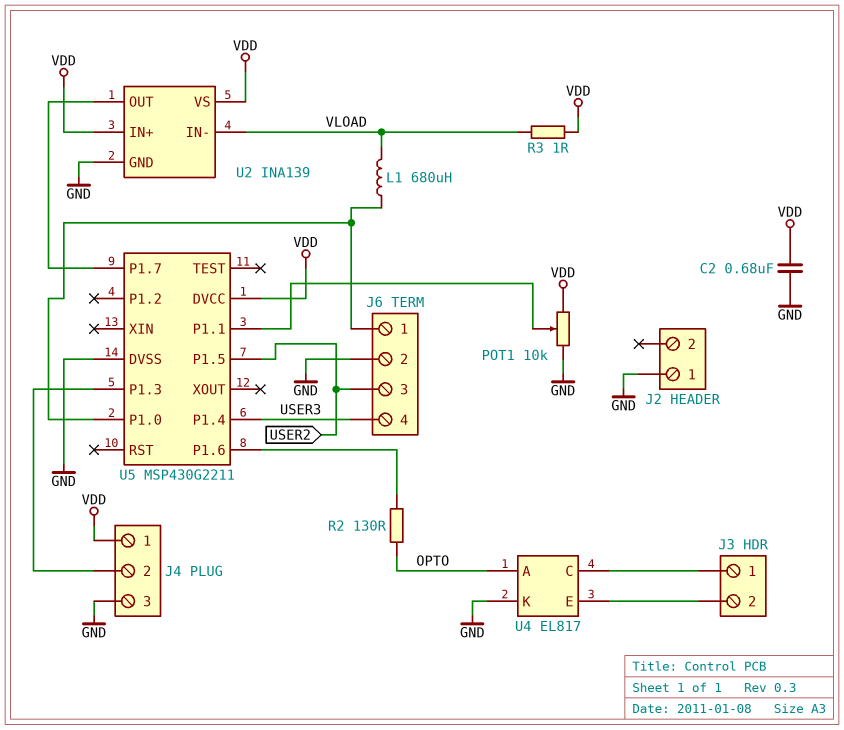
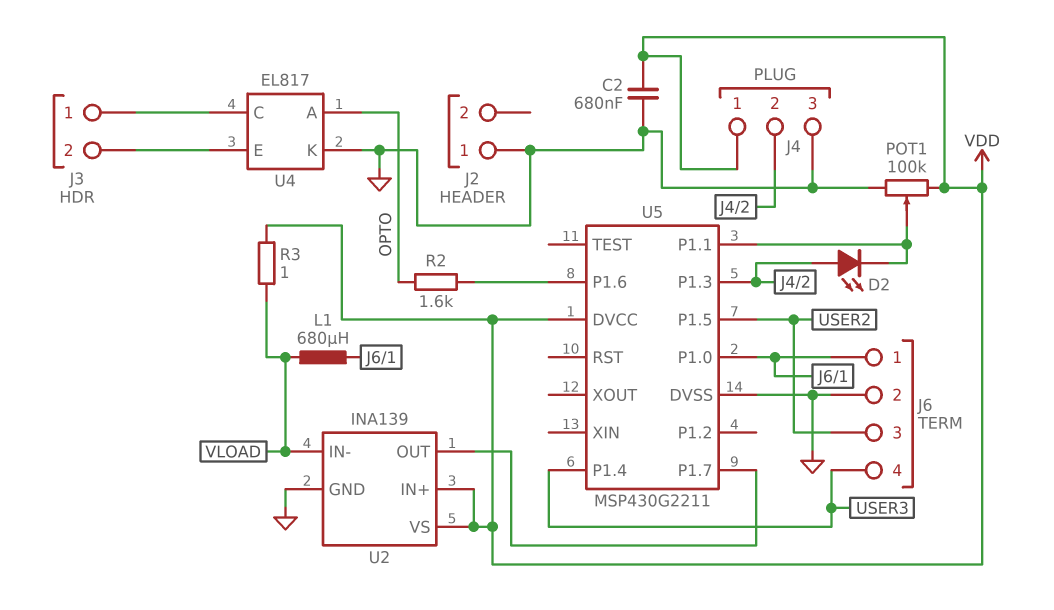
D2: none -> LED (A J4/2, K U5/P1.1)
POT1: 10k (GND, VDD, wiper U5/P1.1) -> 100k (GND, VDD, wiper U5/P1.1)
R2: 130 (OPTO, U5/P1.6) -> 1.6k (OPTO, U5/P1.6)

